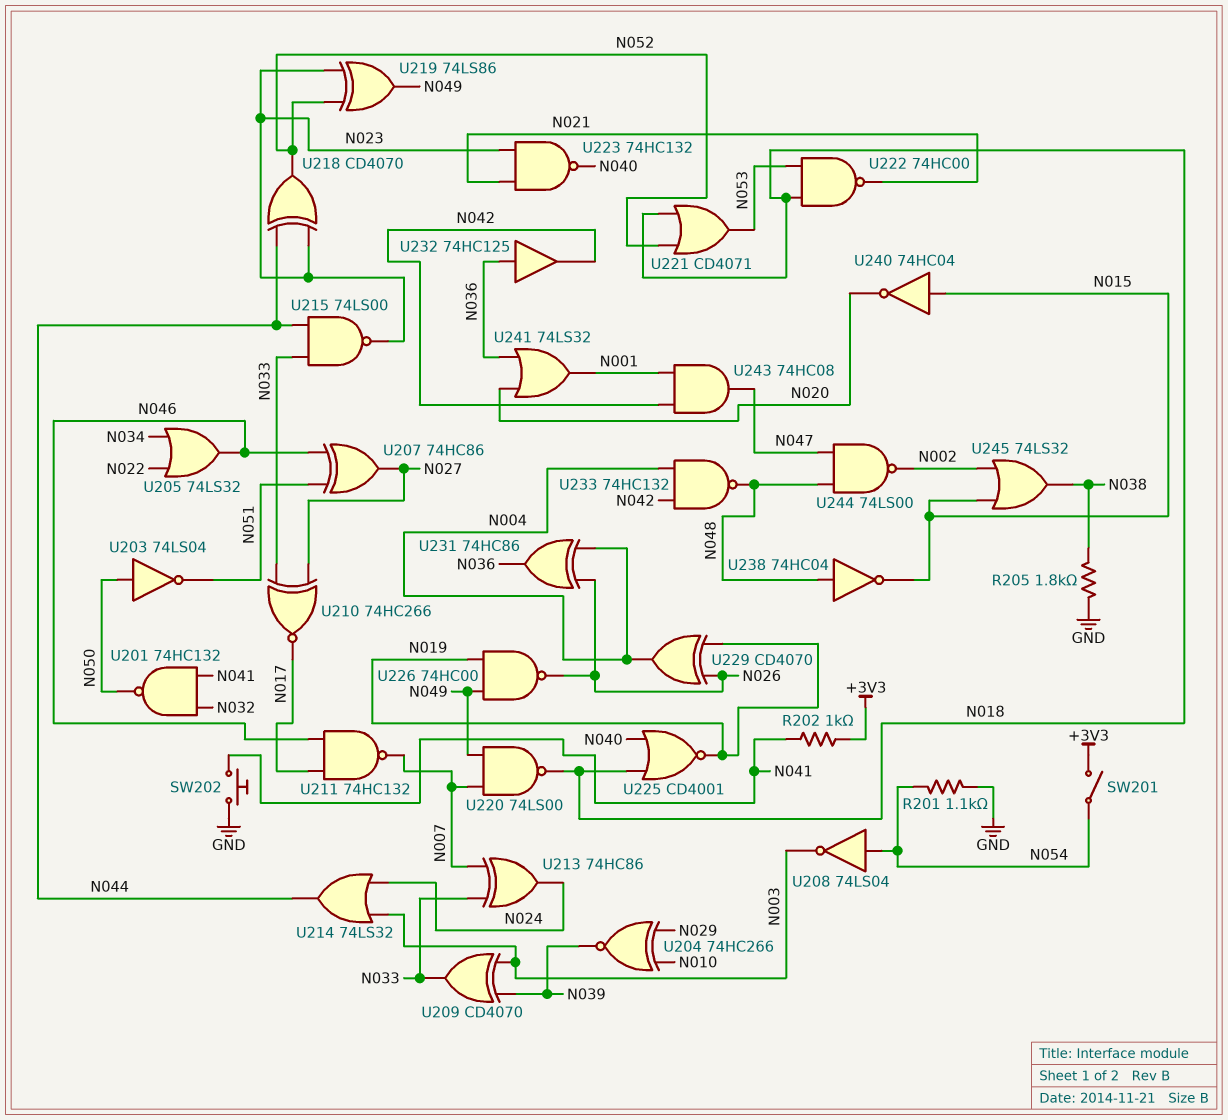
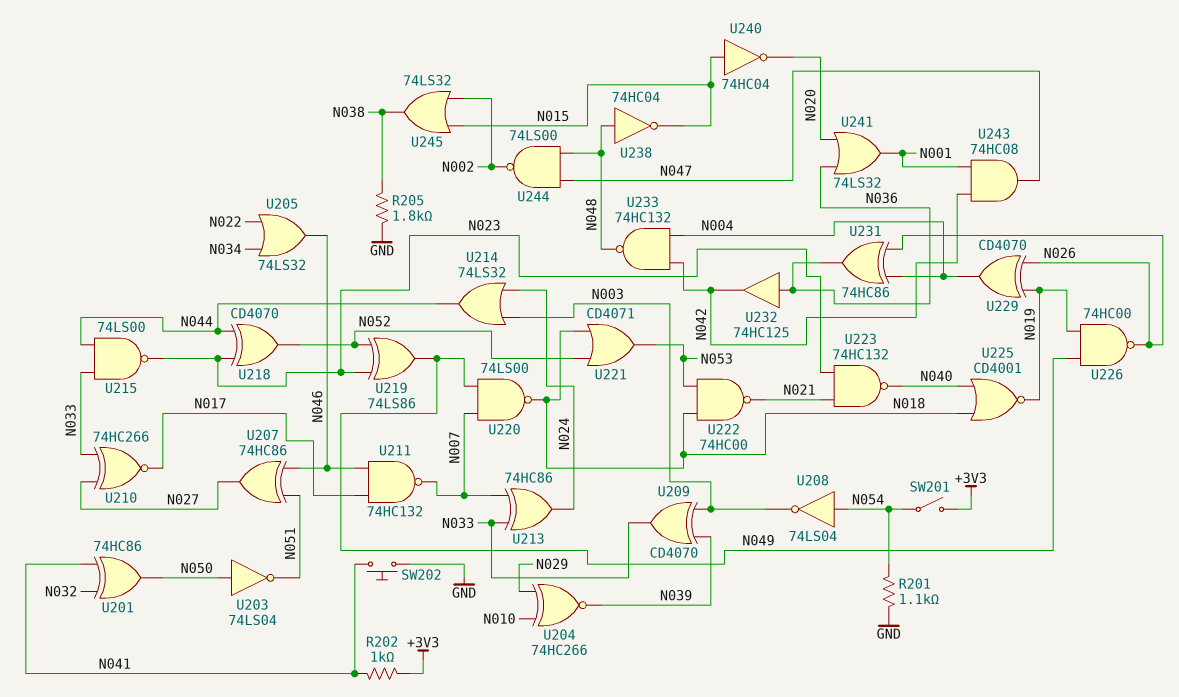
U201: NAND 74HC132 (in N032, in N041, out N050) -> XOR 74HC86 (in N032, in N041, out N050)

